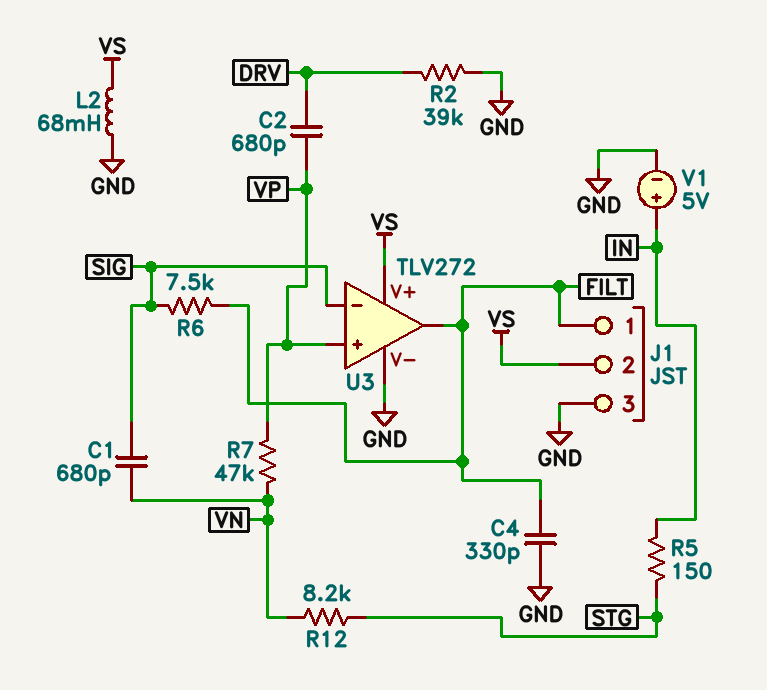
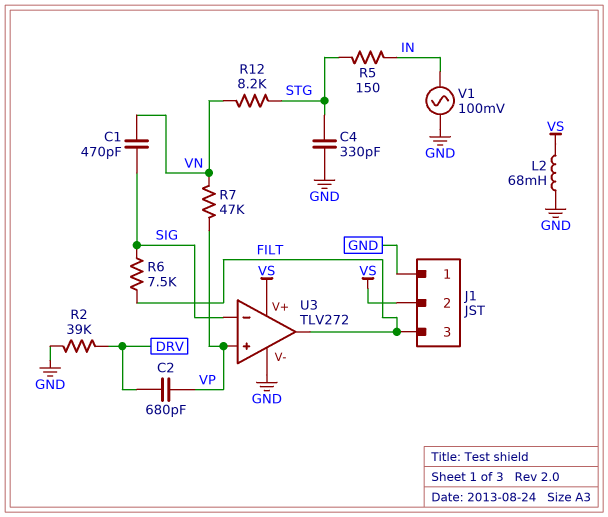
C1: 680pF (SIG, VN) -> 470pF (SIG, VN)
C4: 330pF (FILT, GND) -> 330pF (GND, STG)
J1 pin 1: FILT -> GND
J1 pin 3: GND -> FILT
V1: 5V (plus IN, minus GND) -> AC 100mV (GND, IN)

